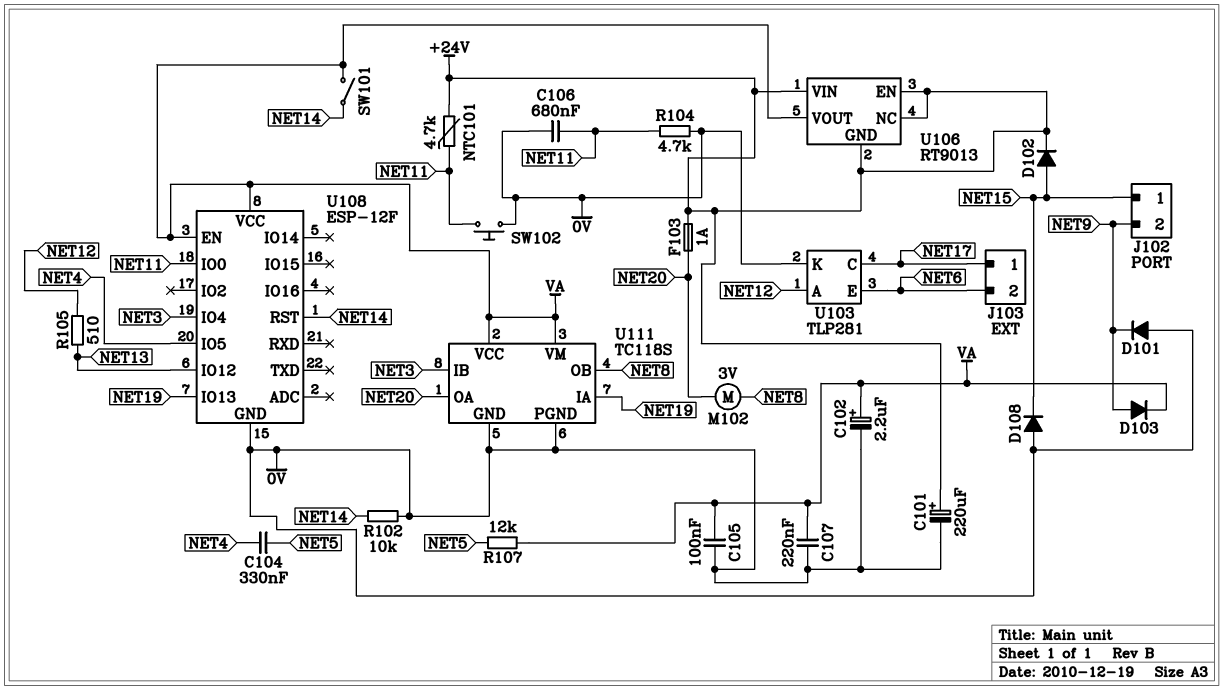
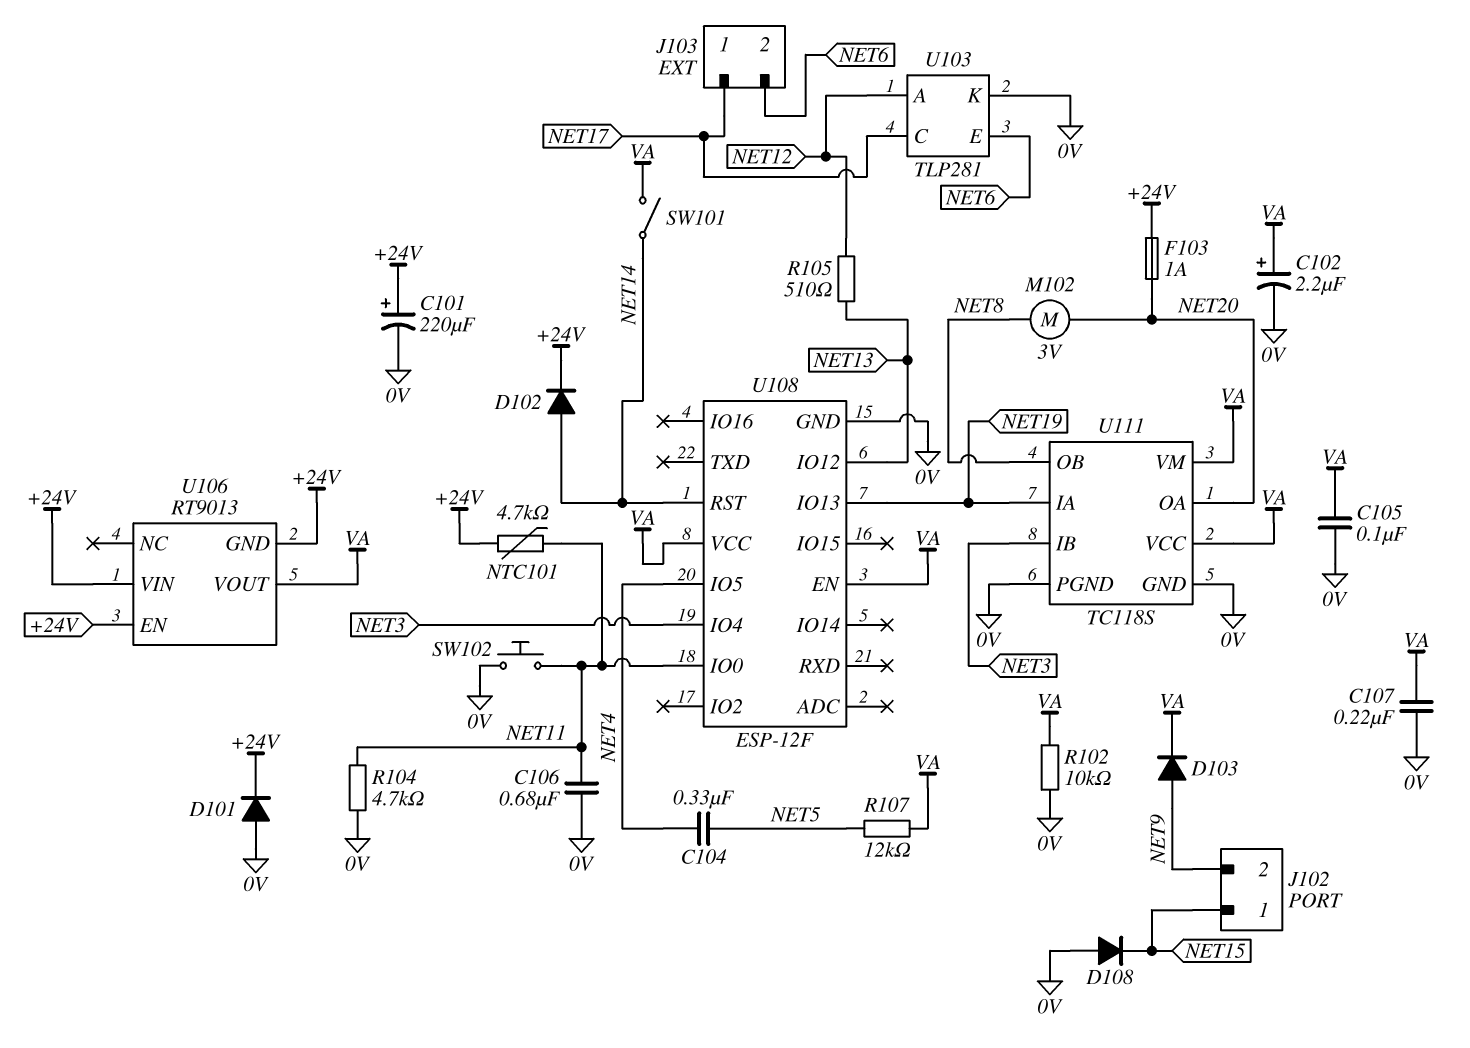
D101: diode (A 0V, K NET9) -> diode (A 0V, K +24V)
D102: diode (A NET15, K +24V) -> diode (A NET14, K +24V)
R102: 10k (0V, NET14) -> 10k (0V, VA)
U106 pin NC: +24V -> none

